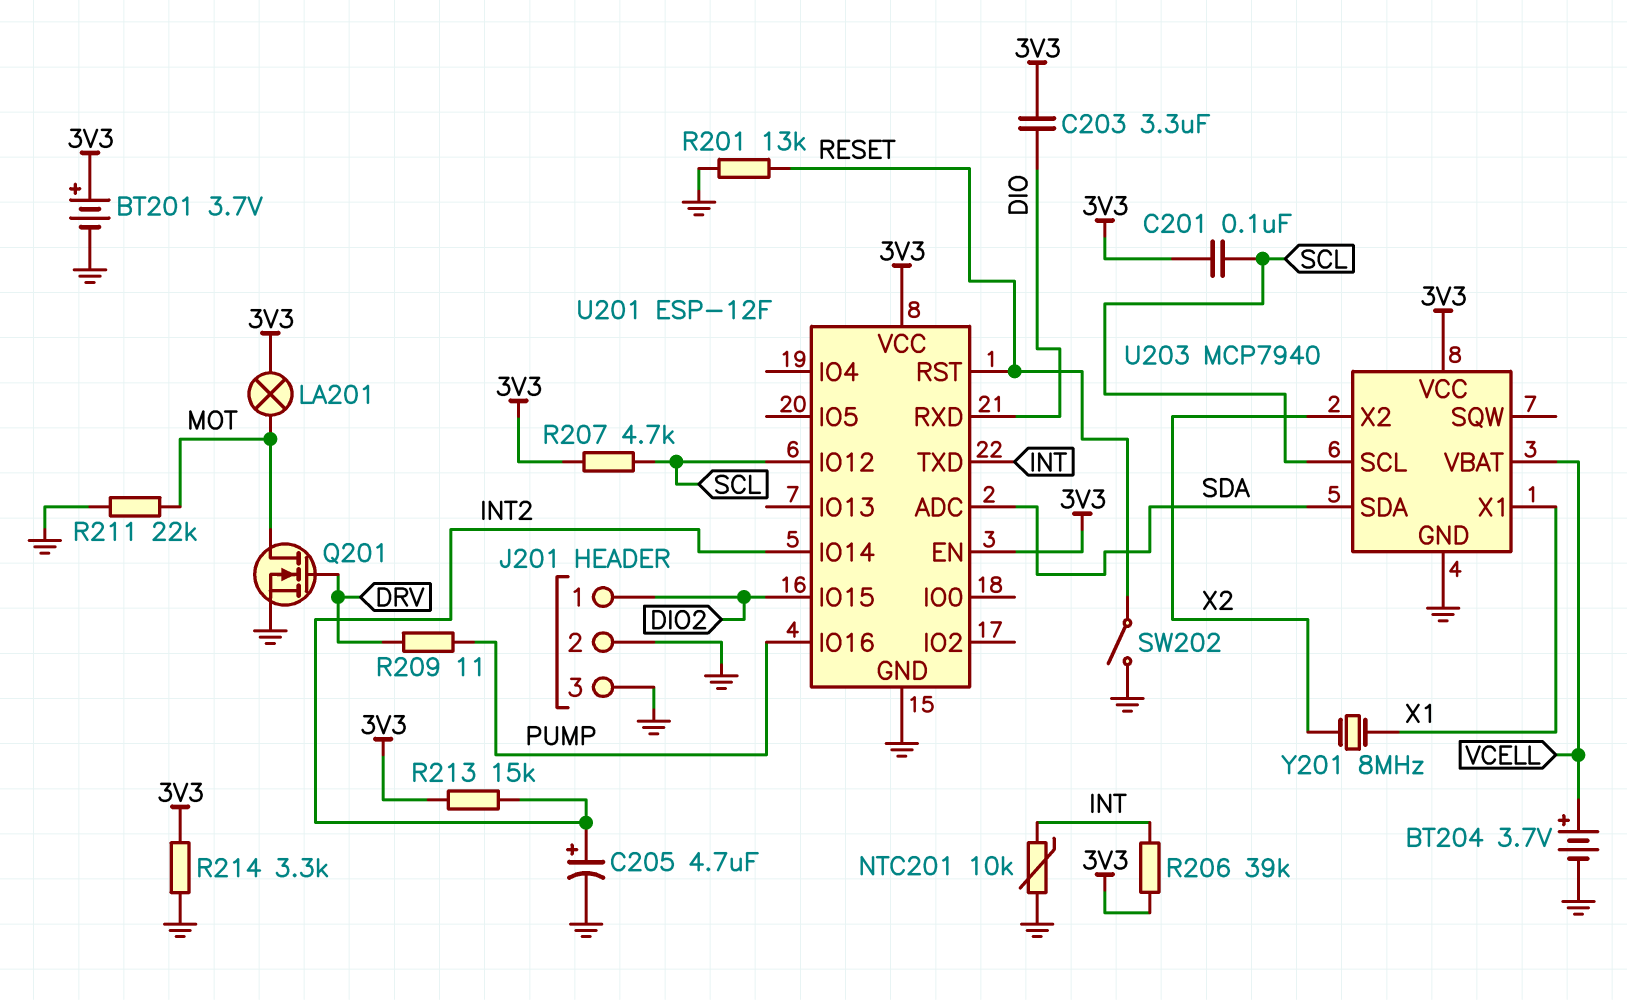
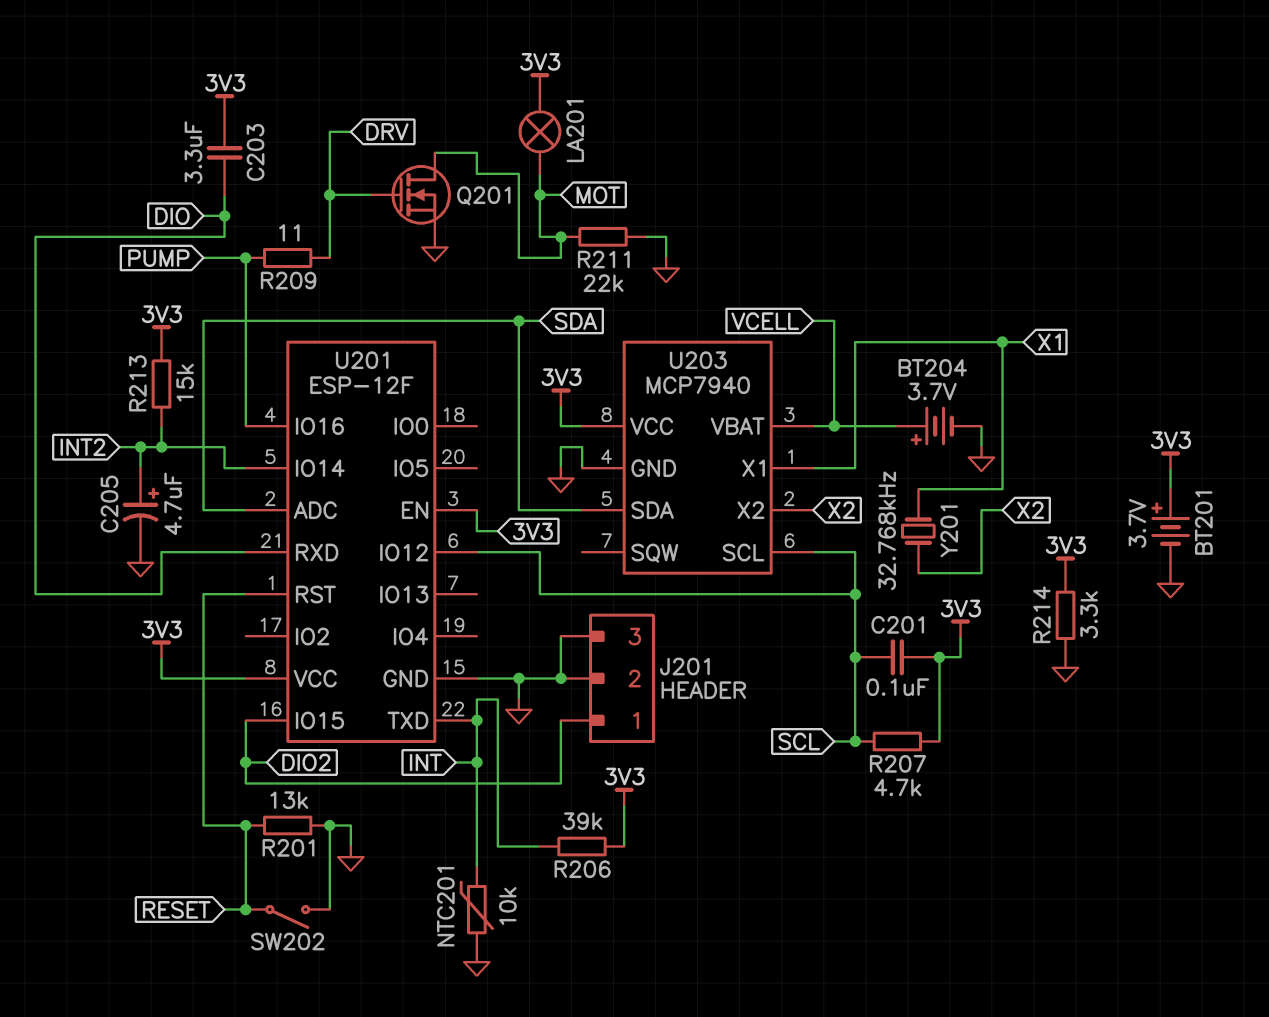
Y201: 8MHz (X1, X2) -> 32.768kHz (X1, X2)

